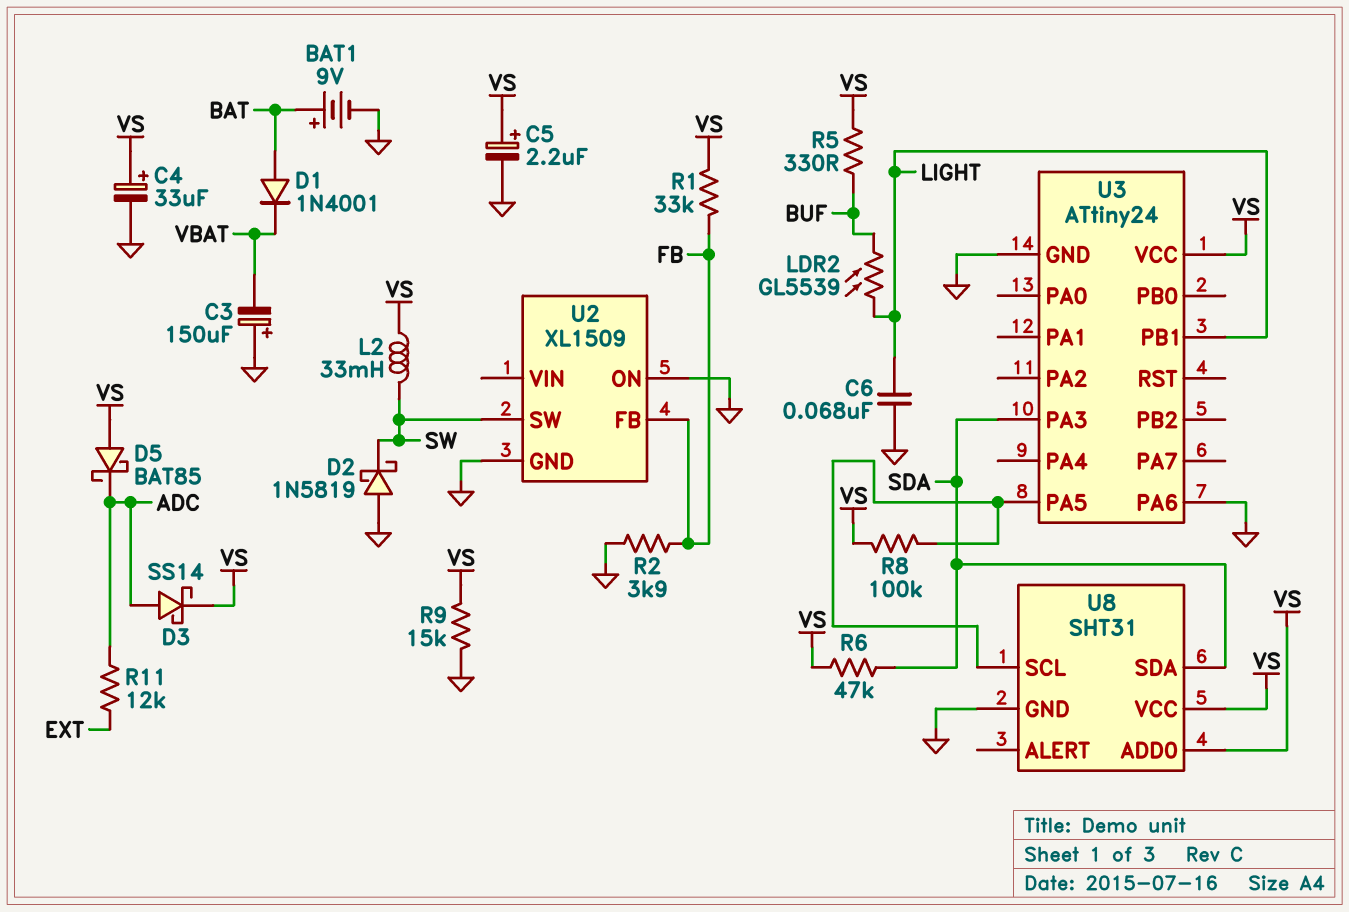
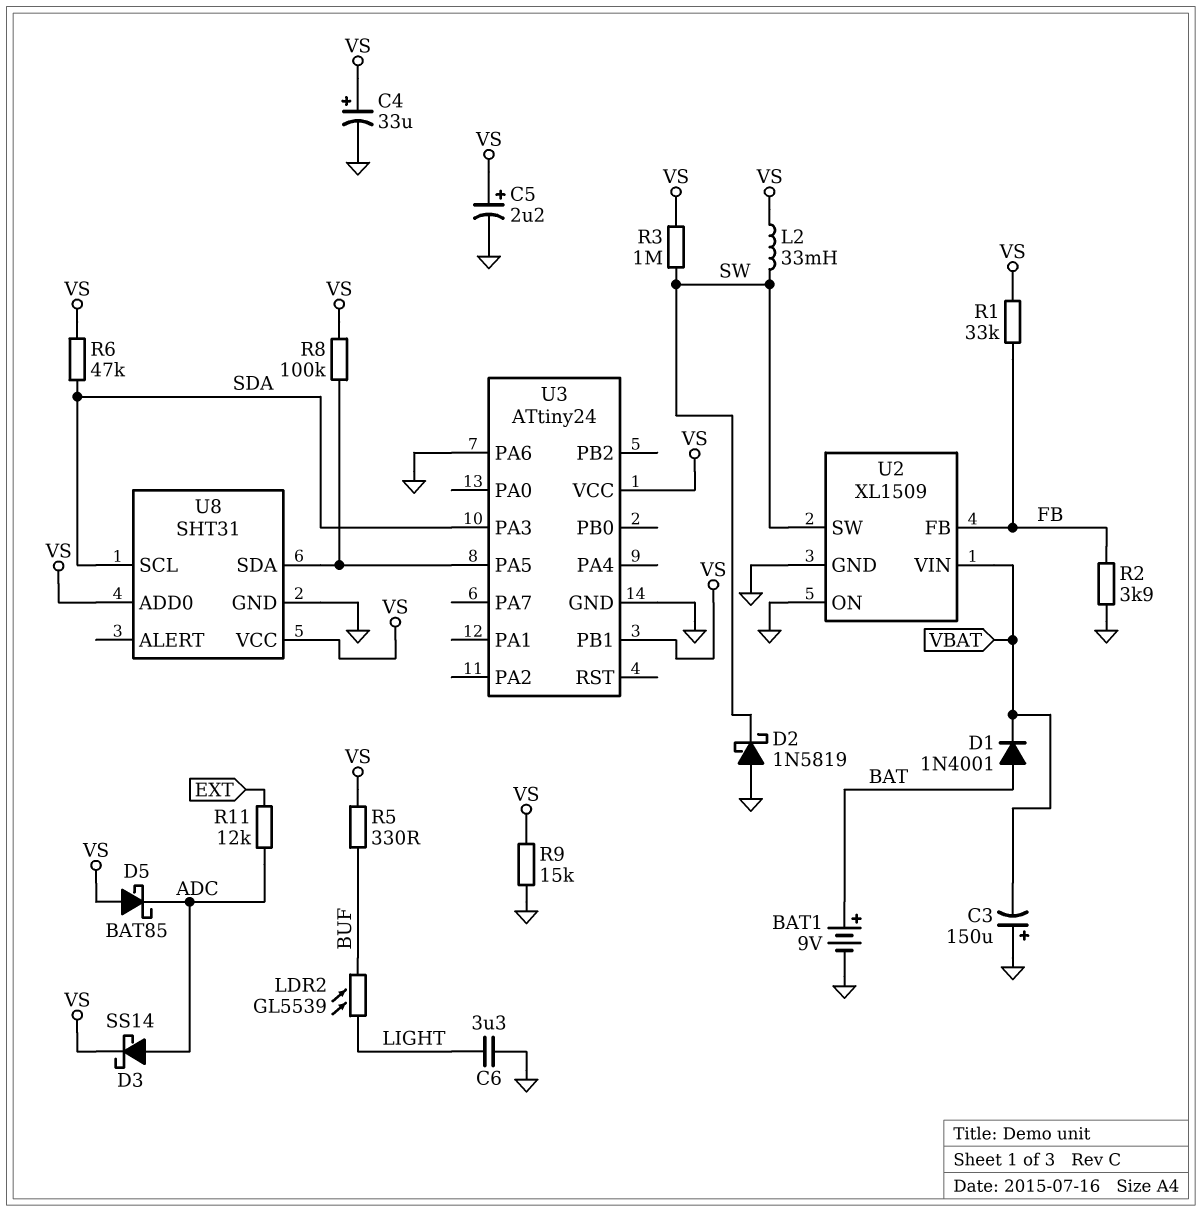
C6: 68nF (GND, LIGHT) -> 3.3uF (GND, LIGHT)
R3: none -> 1M (SW, VS)
U2 pin VIN: none -> VBAT
U3 pin PB1: LIGHT -> VS
U8 pin SCL: U3/PA5 -> SDA
U8 pin SDA: SDA -> U3/PA5

